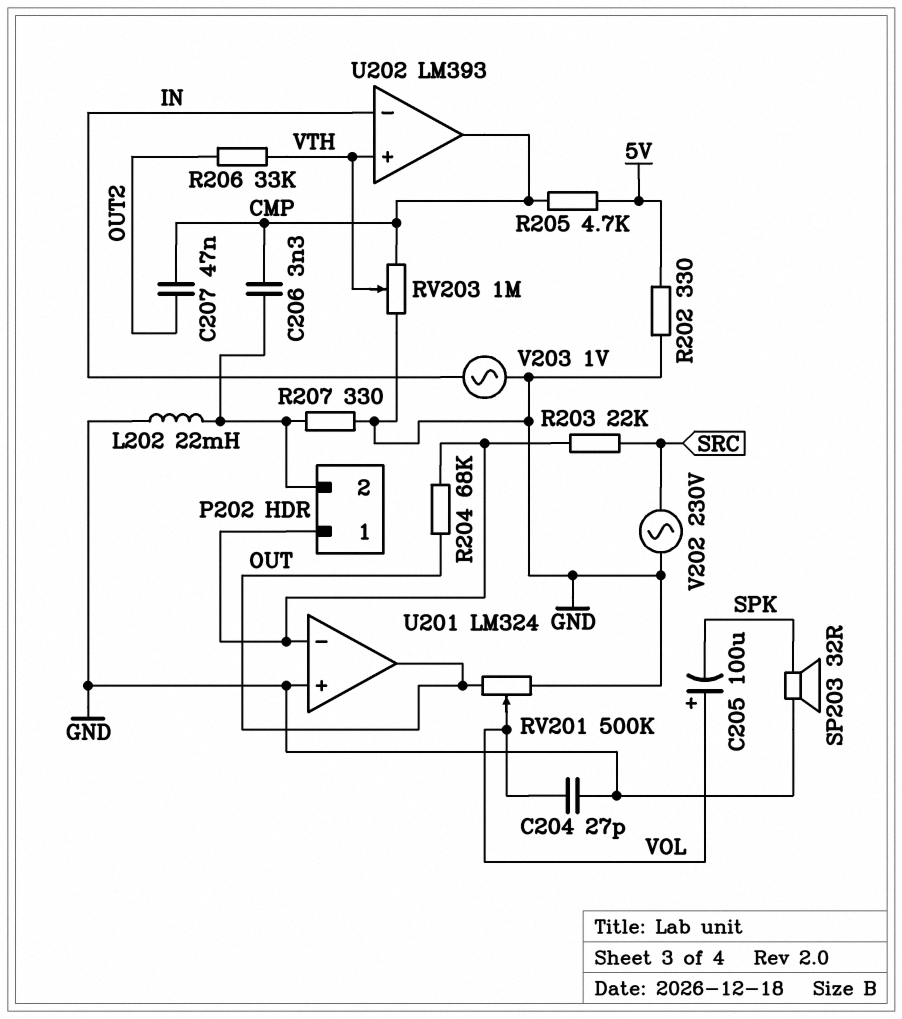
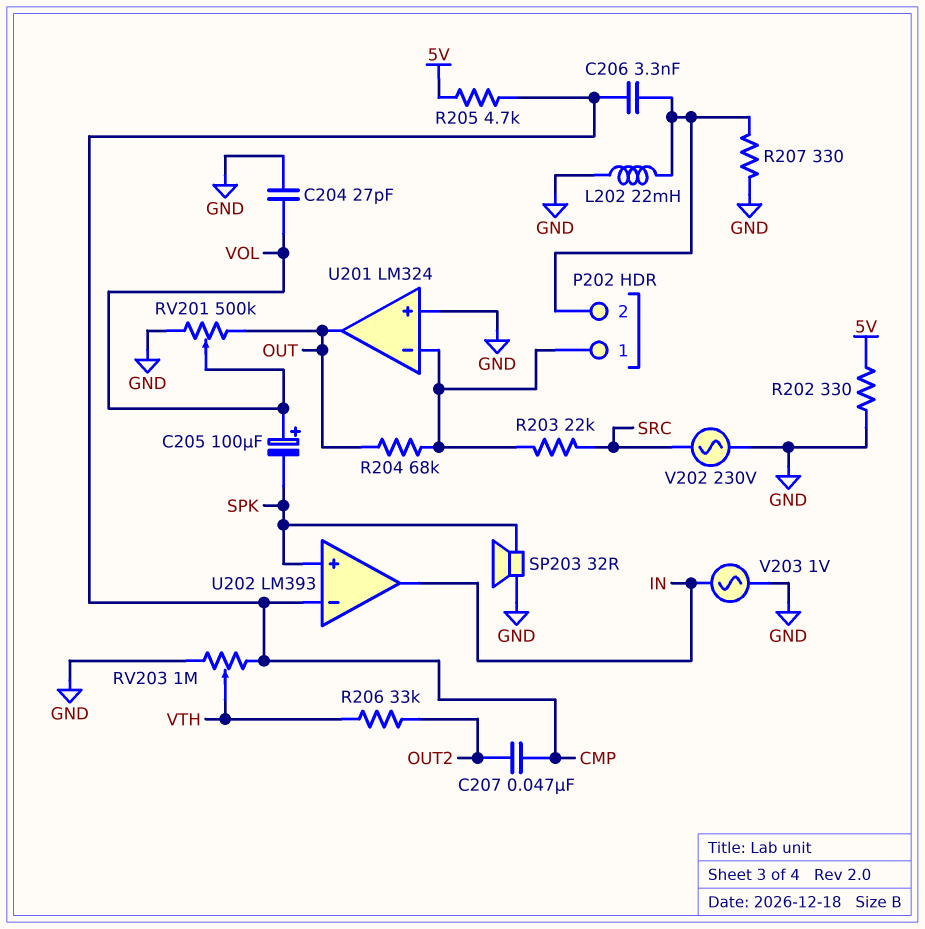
U202 pin in+: VTH -> SPK
U202 pin in-: IN -> CMP
U202 pin out: CMP -> IN

